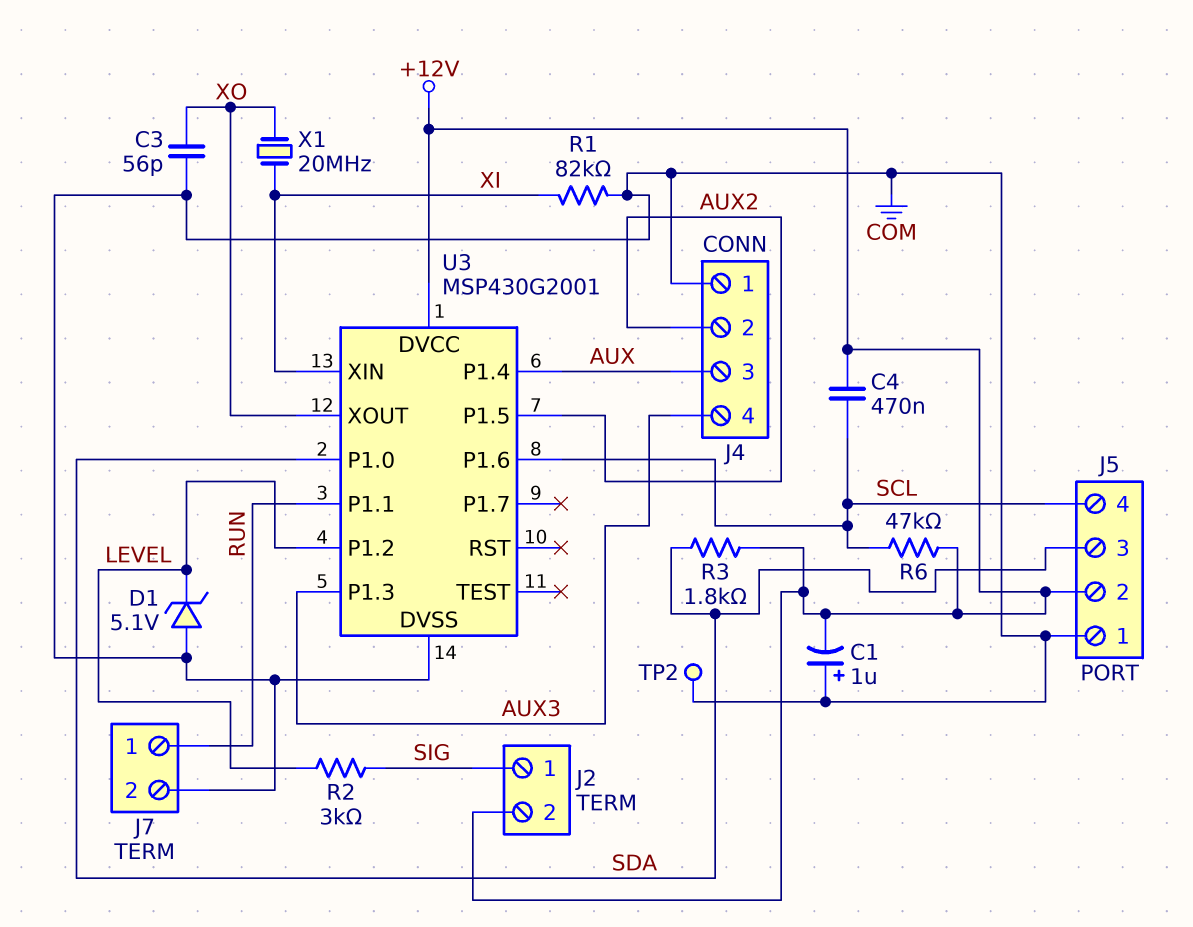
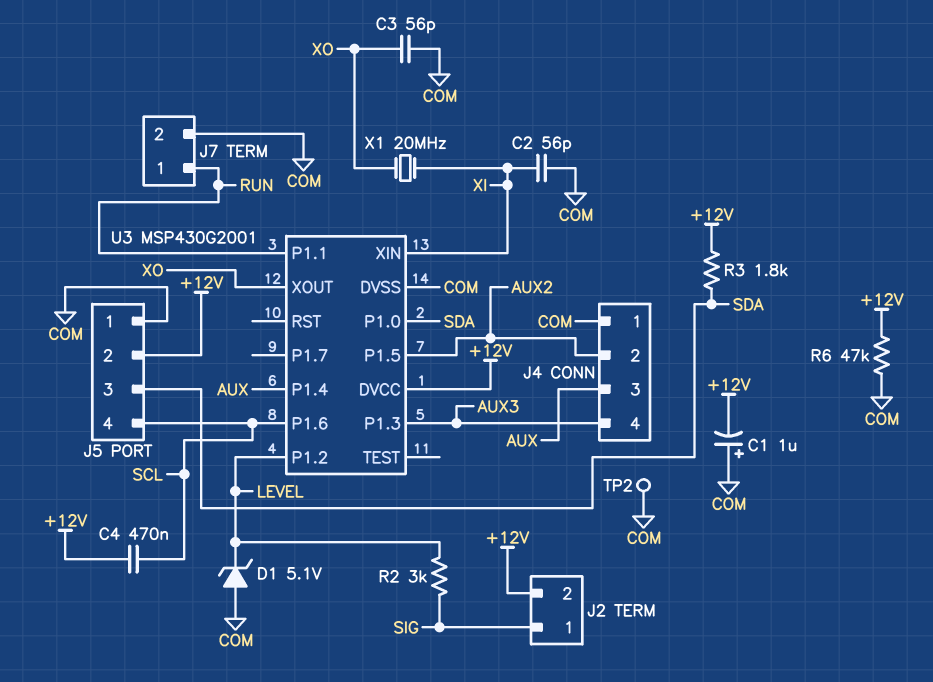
C2: none -> 56pF (COM, XI)
R1: 82k (COM, XI) -> none
R6: 47k (+12V, SCL) -> 47k (+12V, COM)

